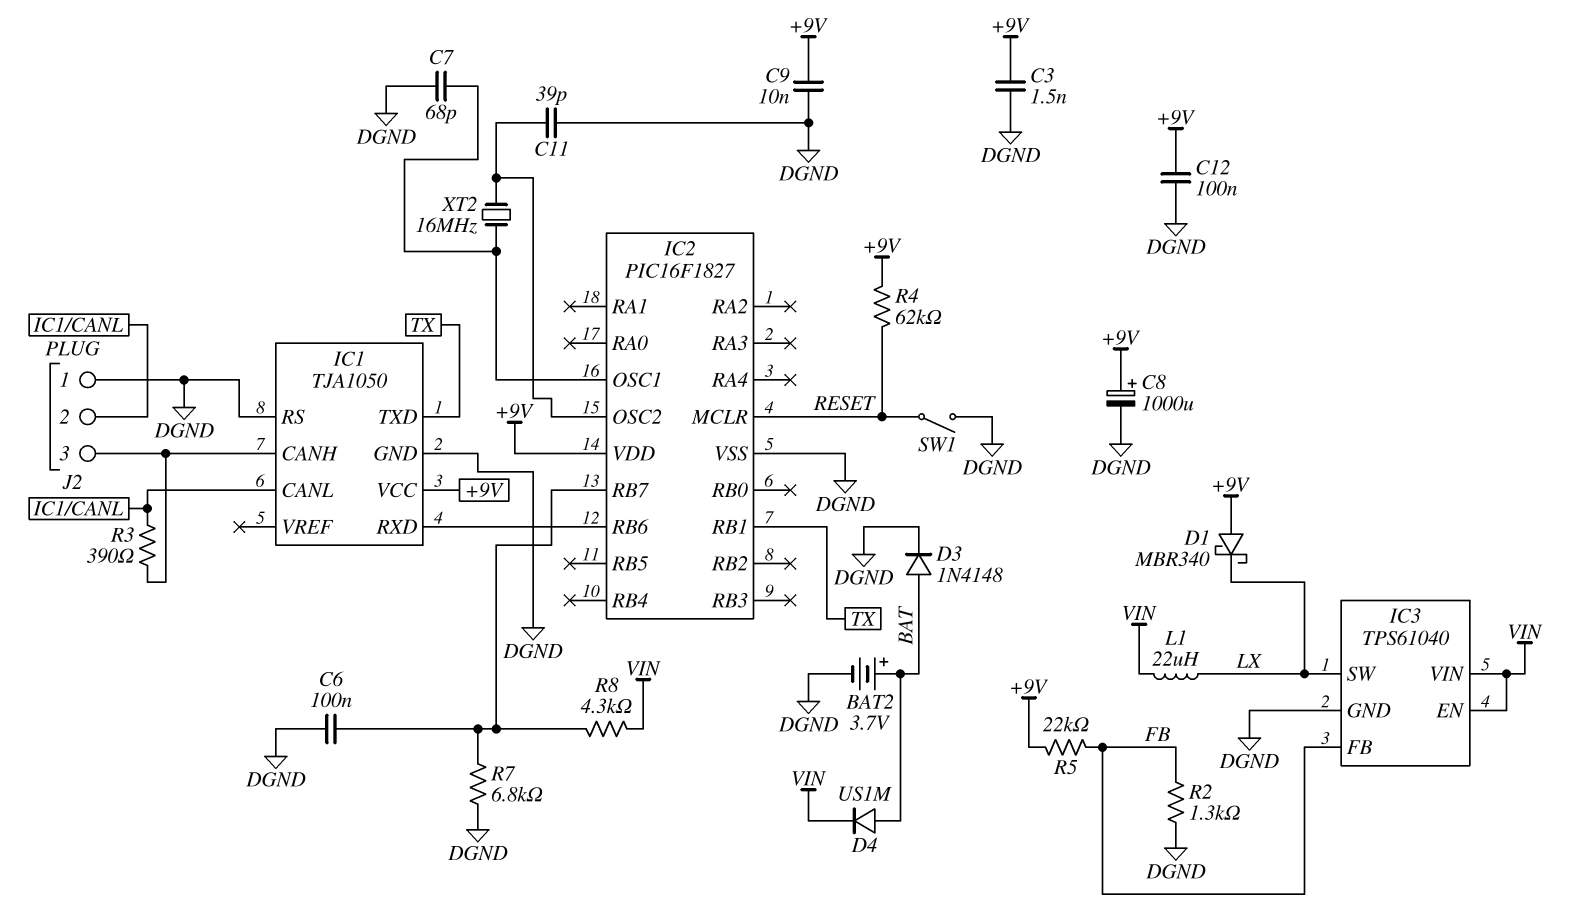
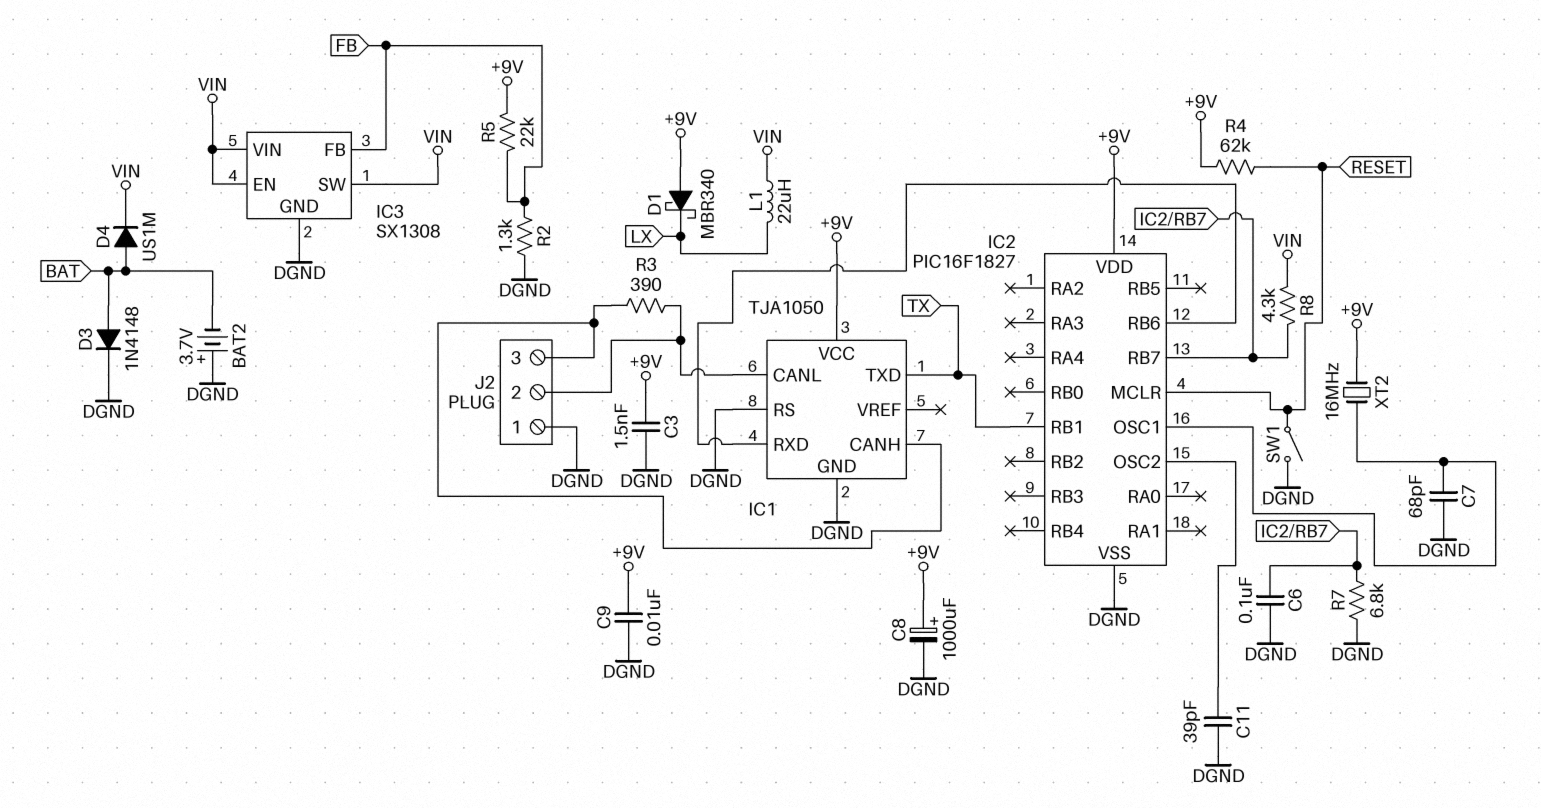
BAT2: 3.7V (plus BAT, minus DGND) -> 3.7V (plus DGND, minus BAT)
C12: 100nF (+9V, DGND) -> none
IC3: TPS61040 -> SX1308
IC3 pin SW: LX -> VIN
XT2: 16MHz (IC2/OSC1, IC2/OSC2) -> 16MHz (+9V, IC2/OSC1)

